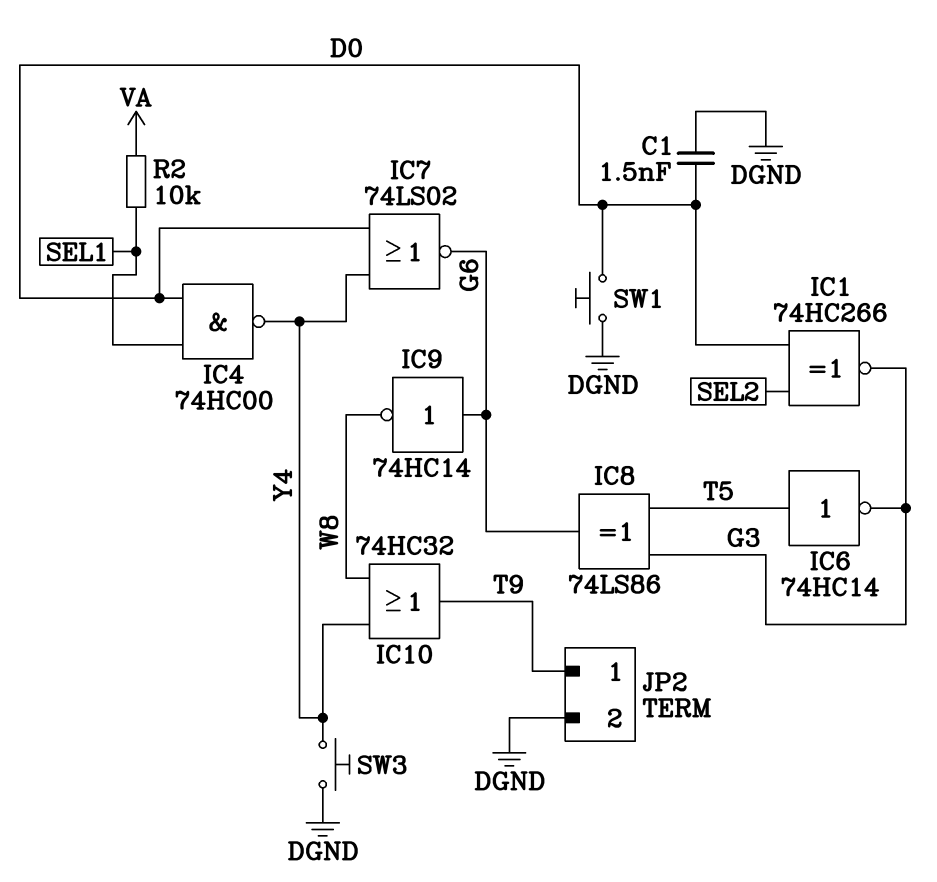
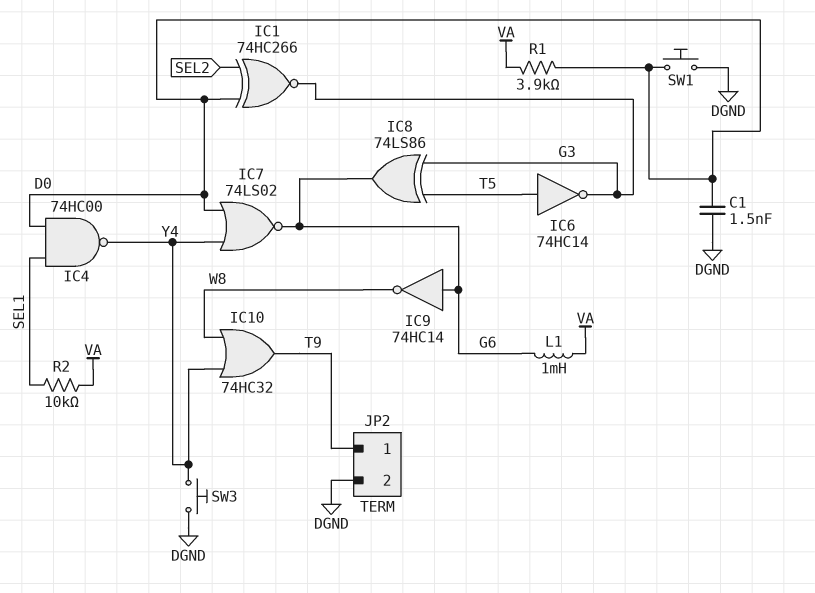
L1: none -> 1mH (G6, VA)
R1: none -> 3.9k (D0, VA)

